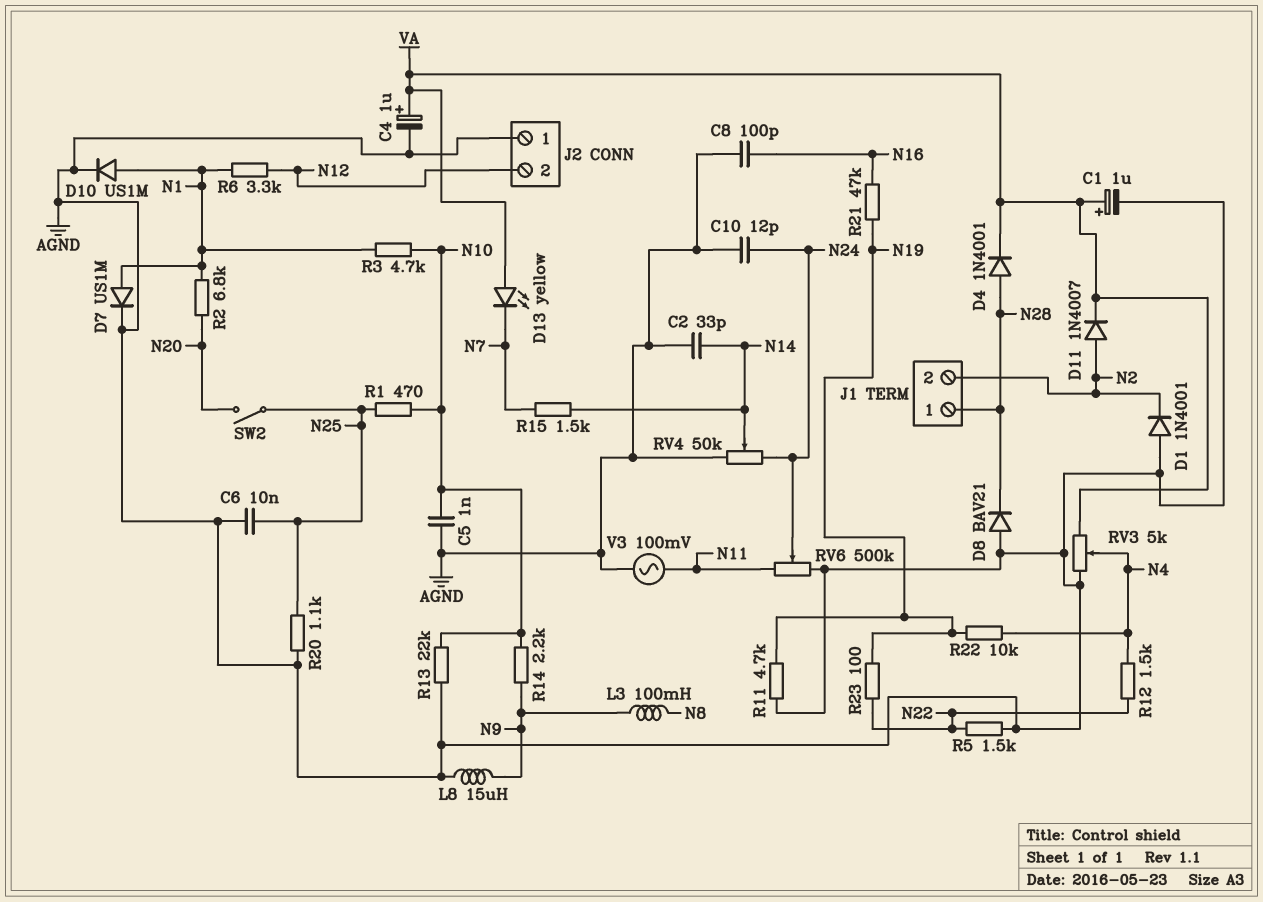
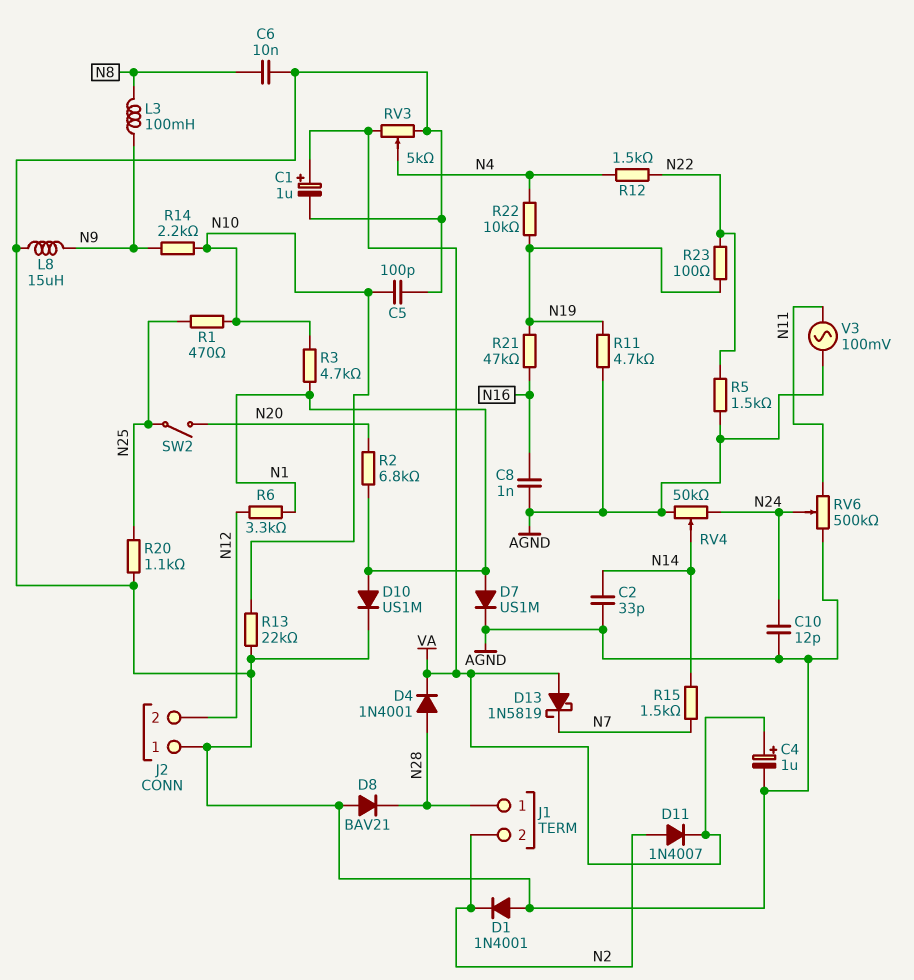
C5: 1nF (AGND, N10) -> 100pF (AGND, N10)
C6: 10nF (AGND, N25) -> 10nF (AGND, N8)
C8: 100pF (AGND, N16) -> 1nF (AGND, N16)
D13: LED yellow (A VA, K N7) -> schottky 1N5819 (A VA, K N7)

